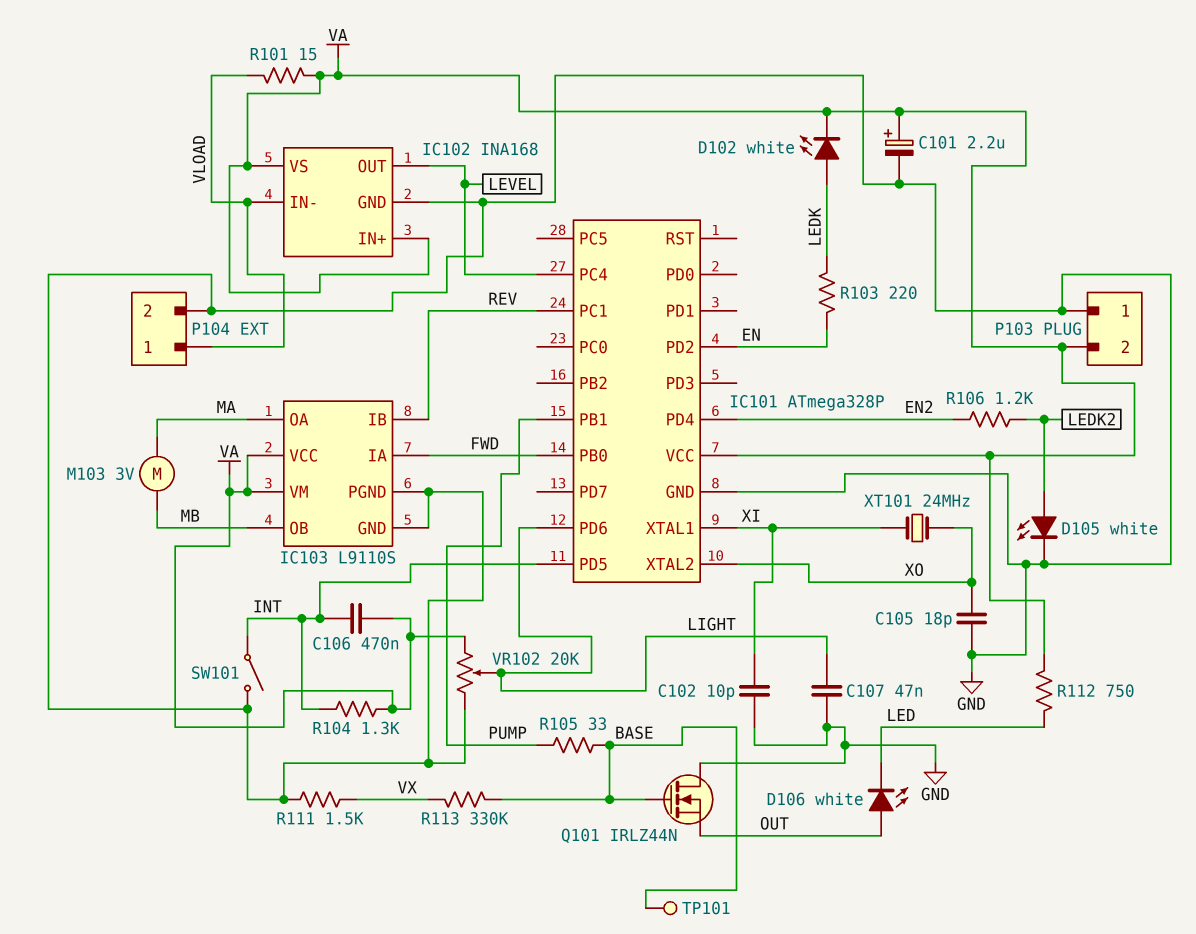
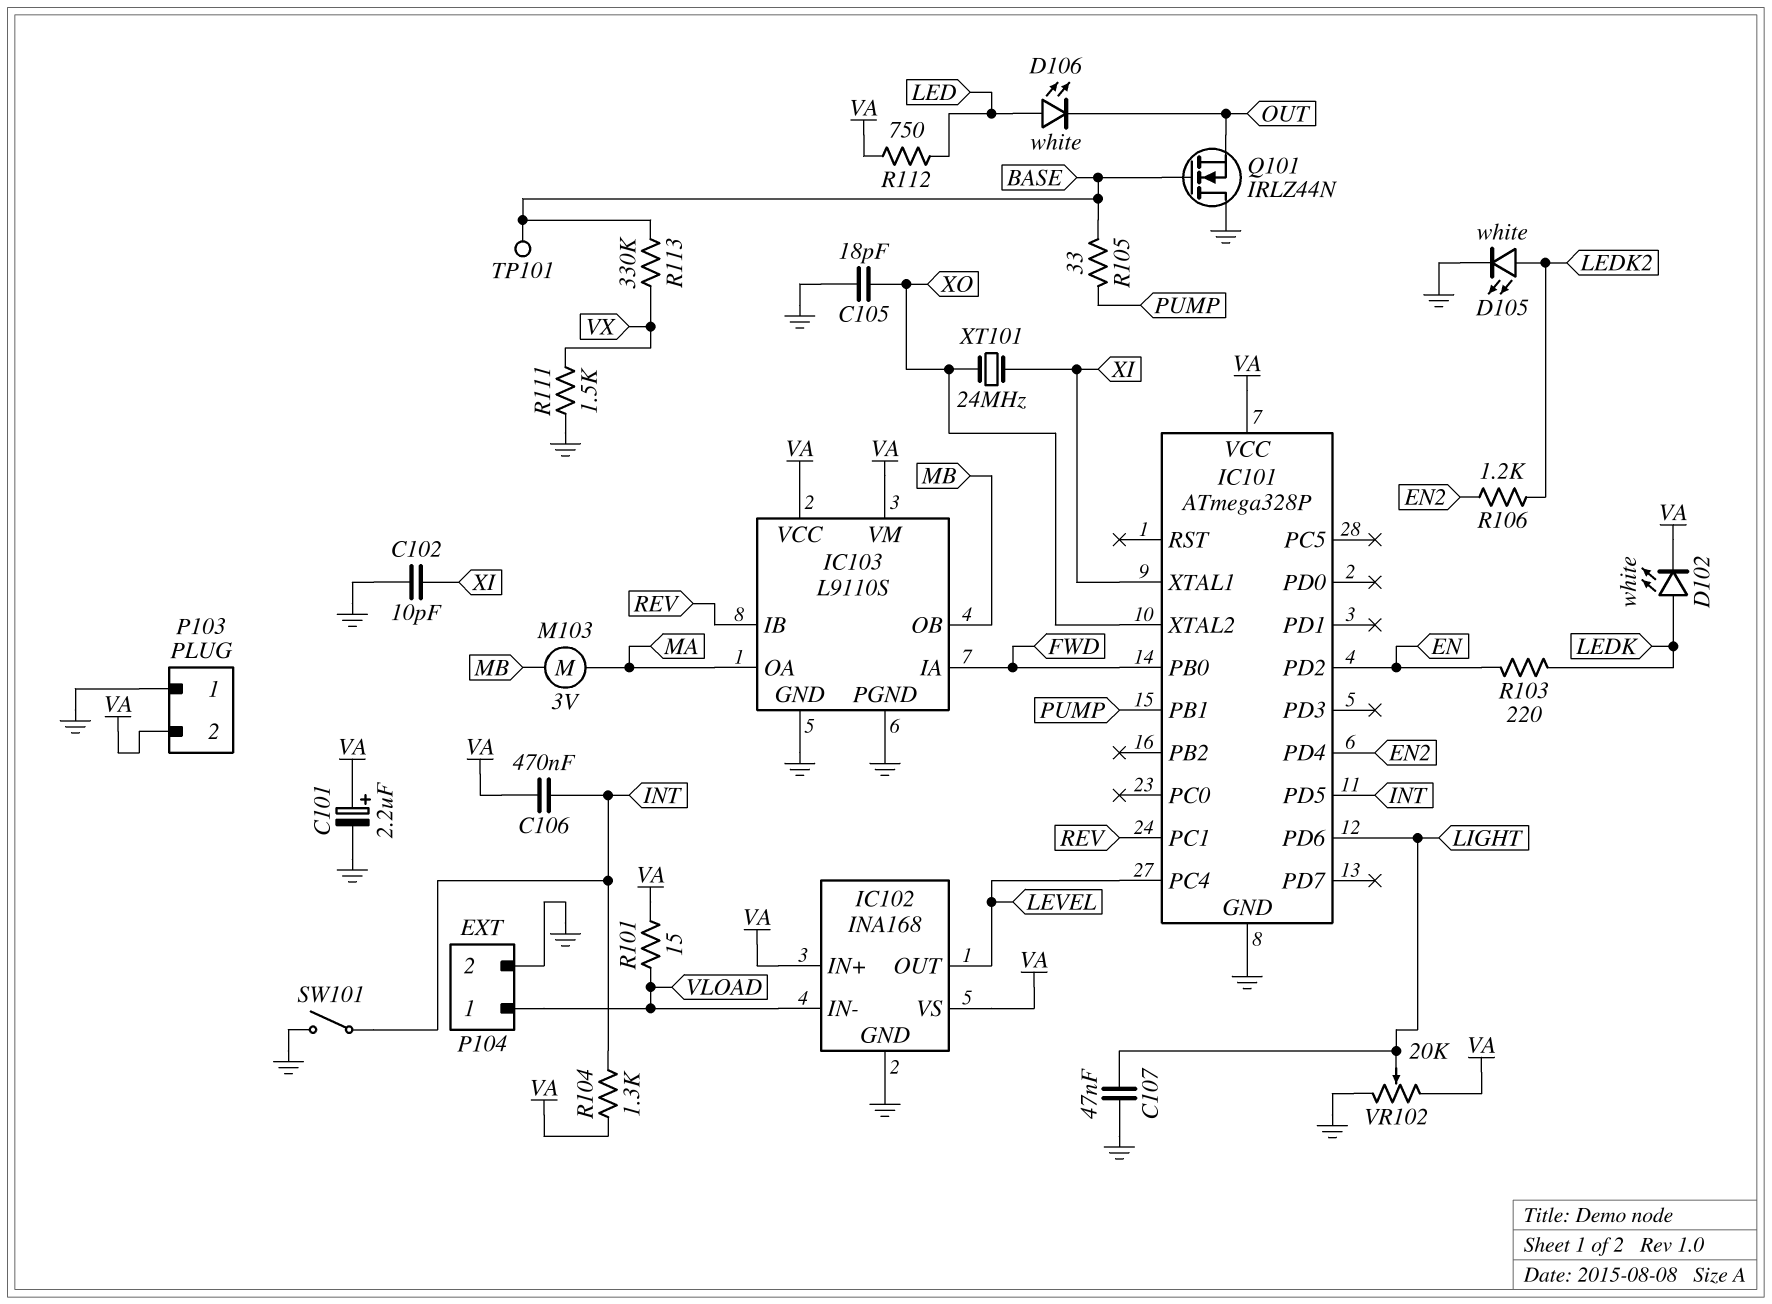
D106: LED white (A OUT, K LED) -> LED white (A LED, K OUT)

